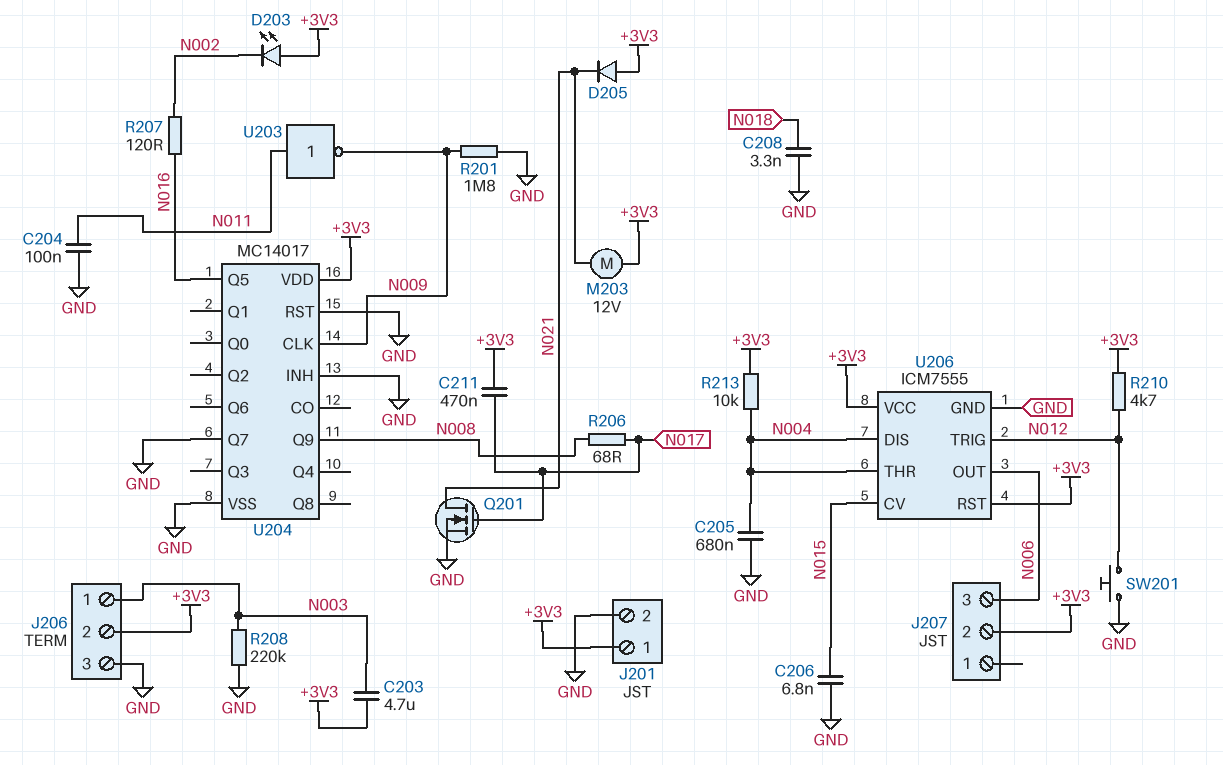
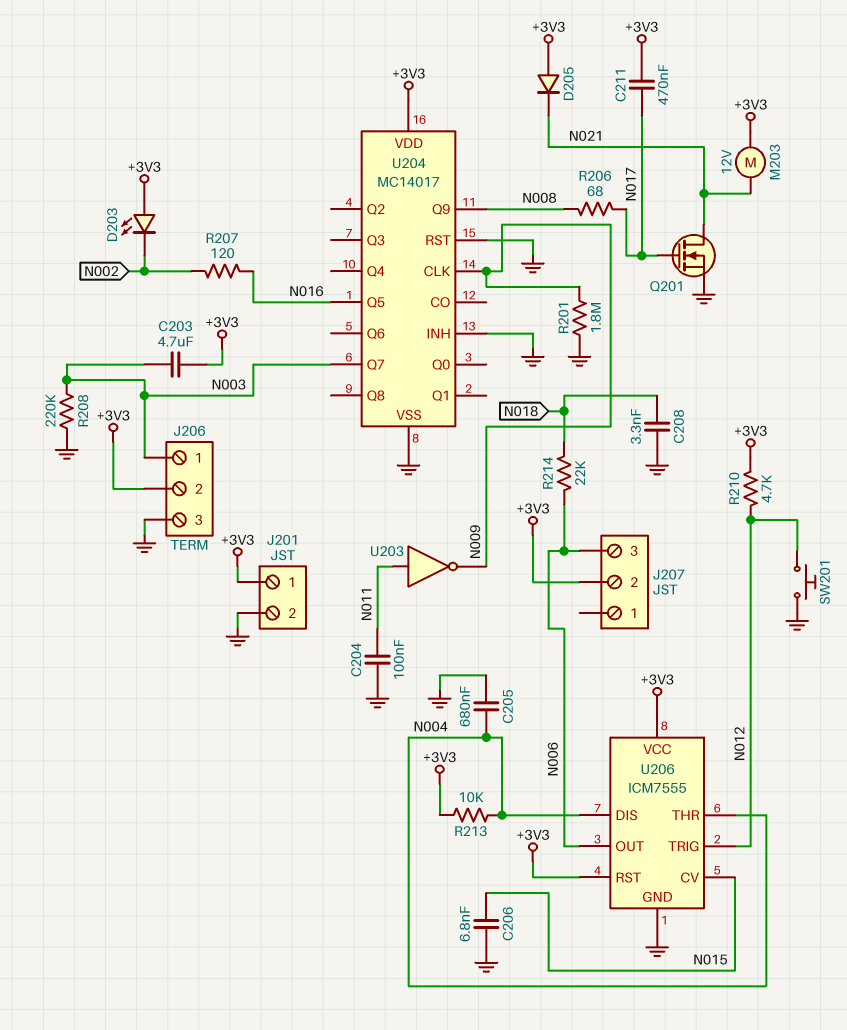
R214: none -> 22k (N006, N018)
U204 pin Q7: GND -> N003

